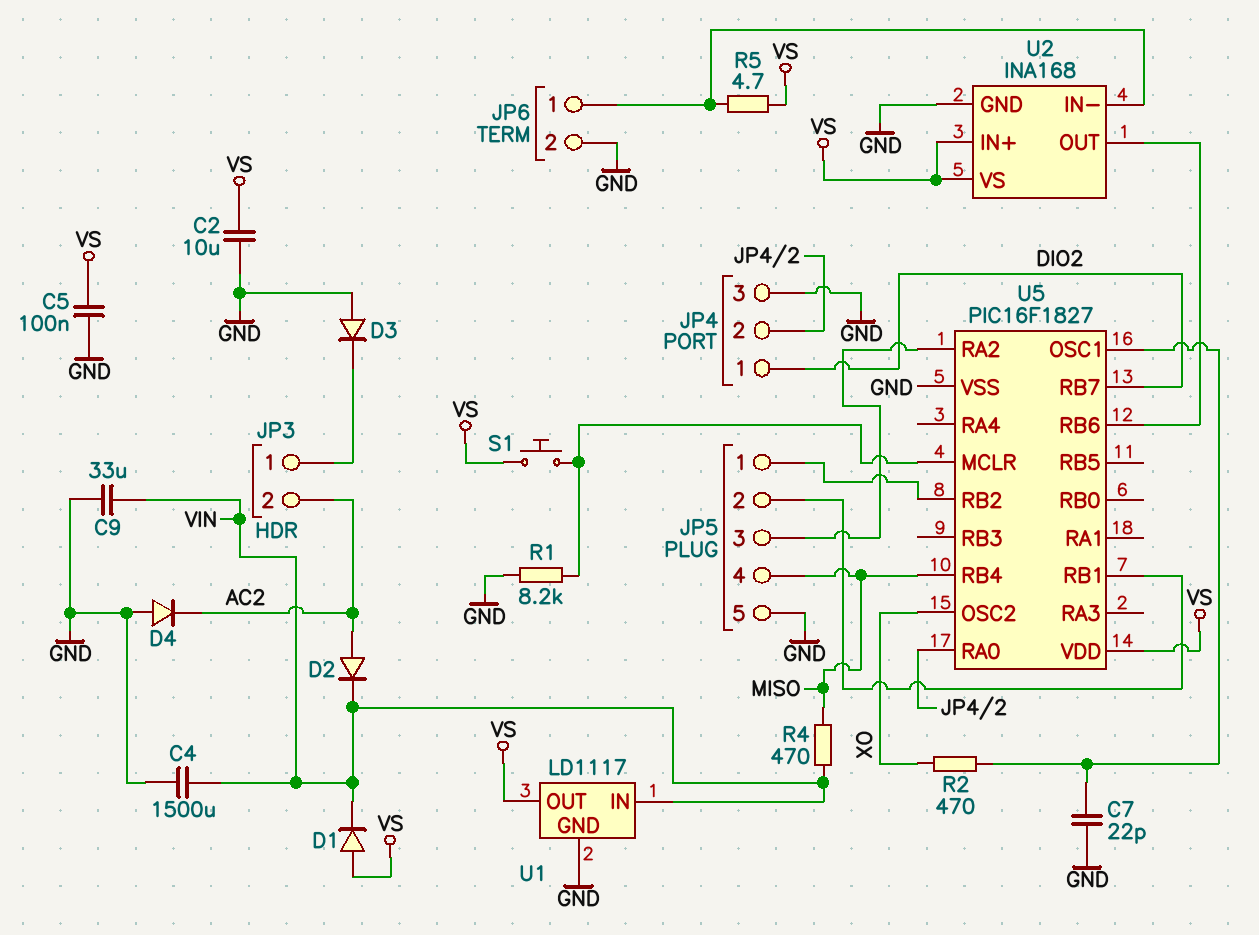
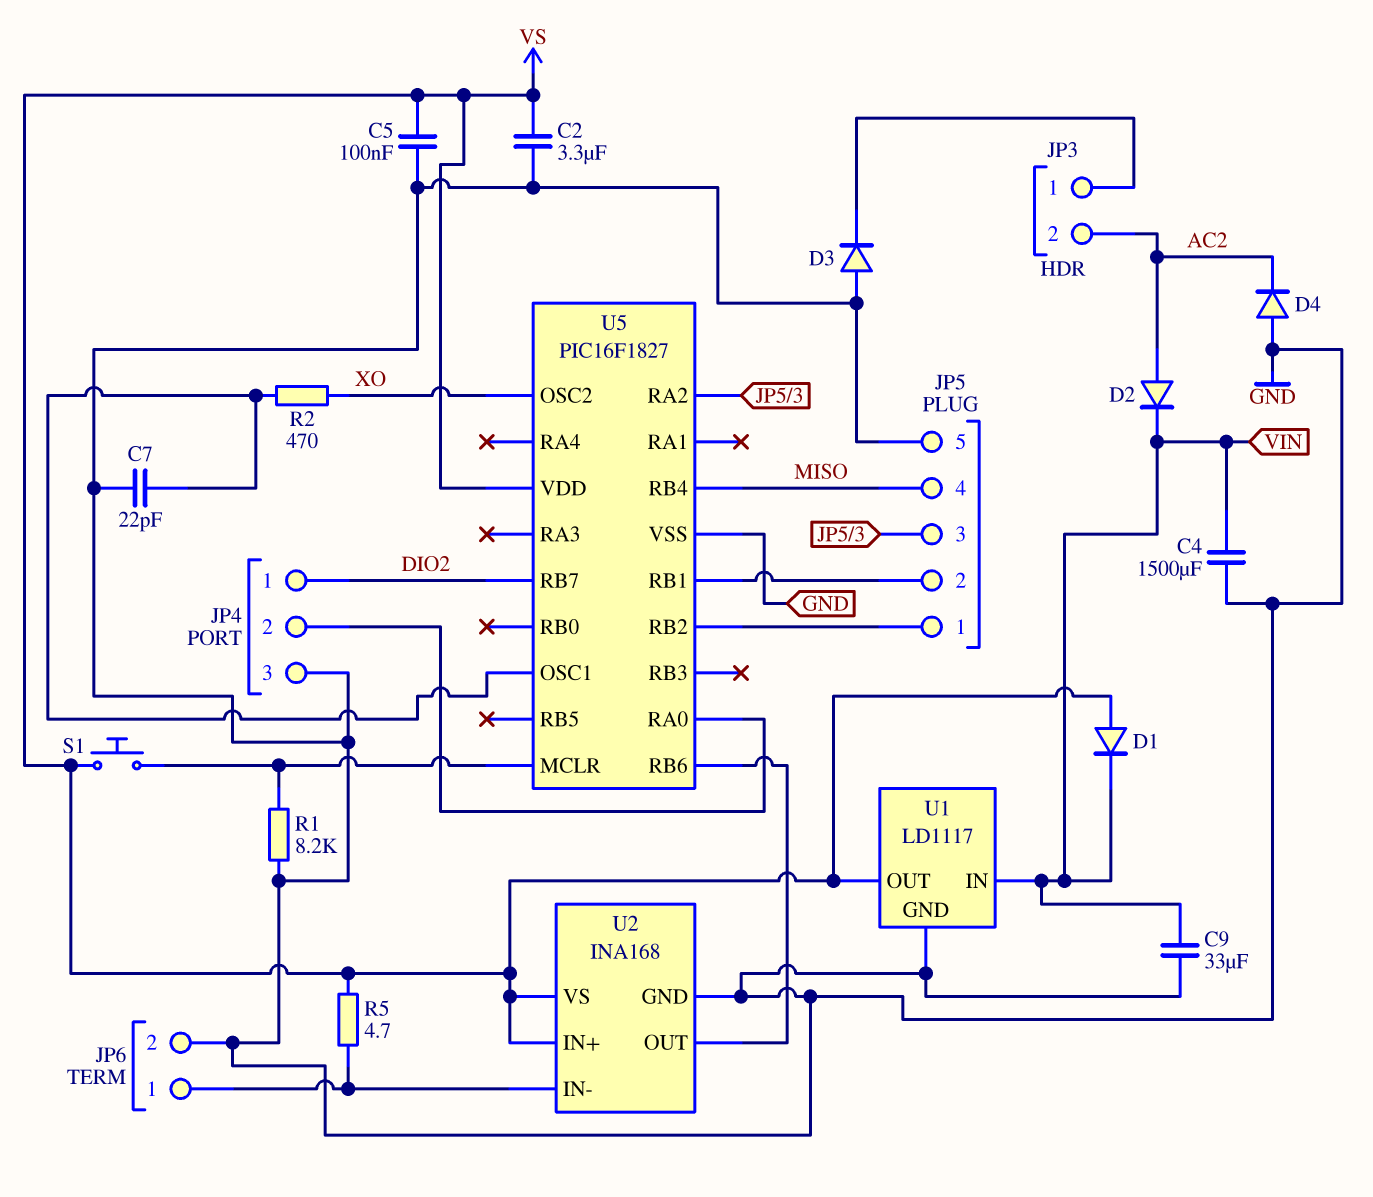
C2: 10uF (GND, VS) -> 3.3uF (GND, VS)
R4: 470 (MISO, VIN) -> none

